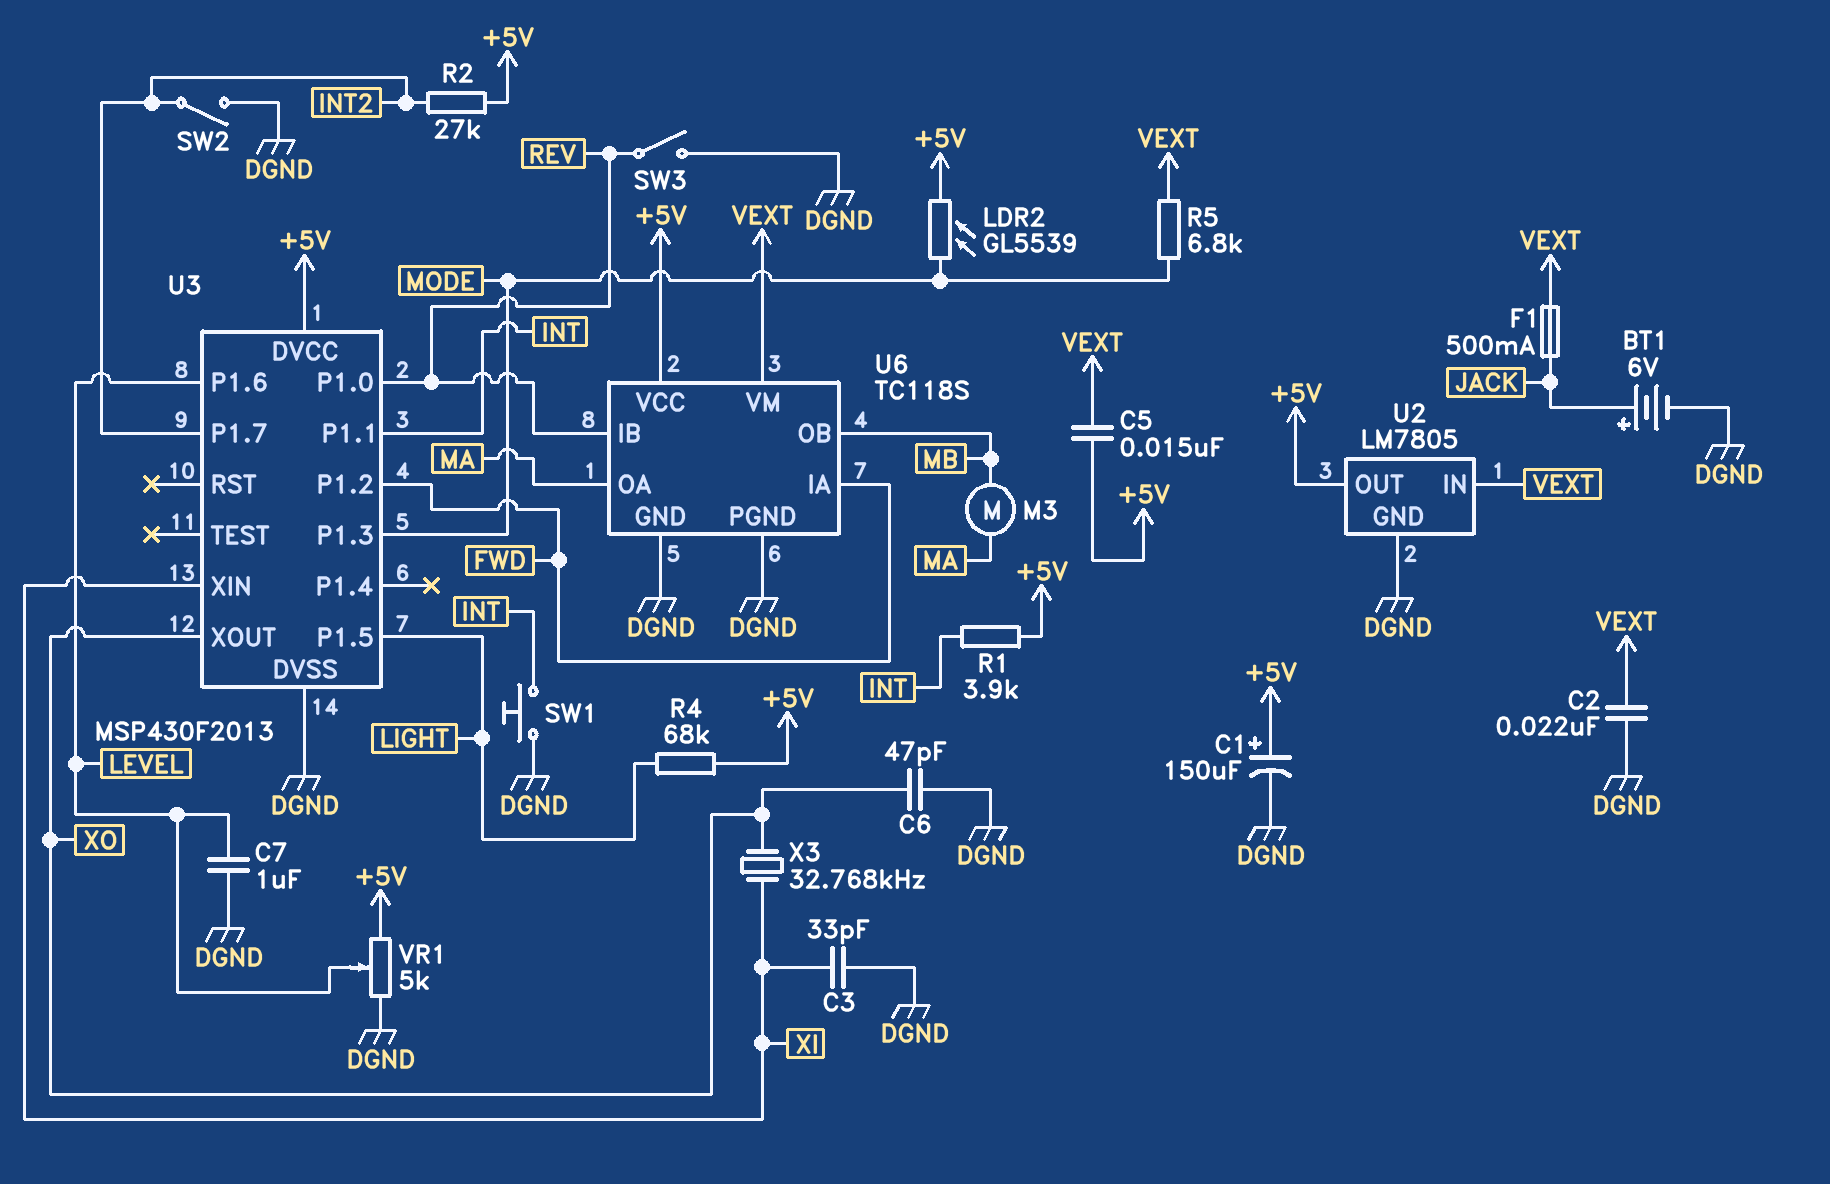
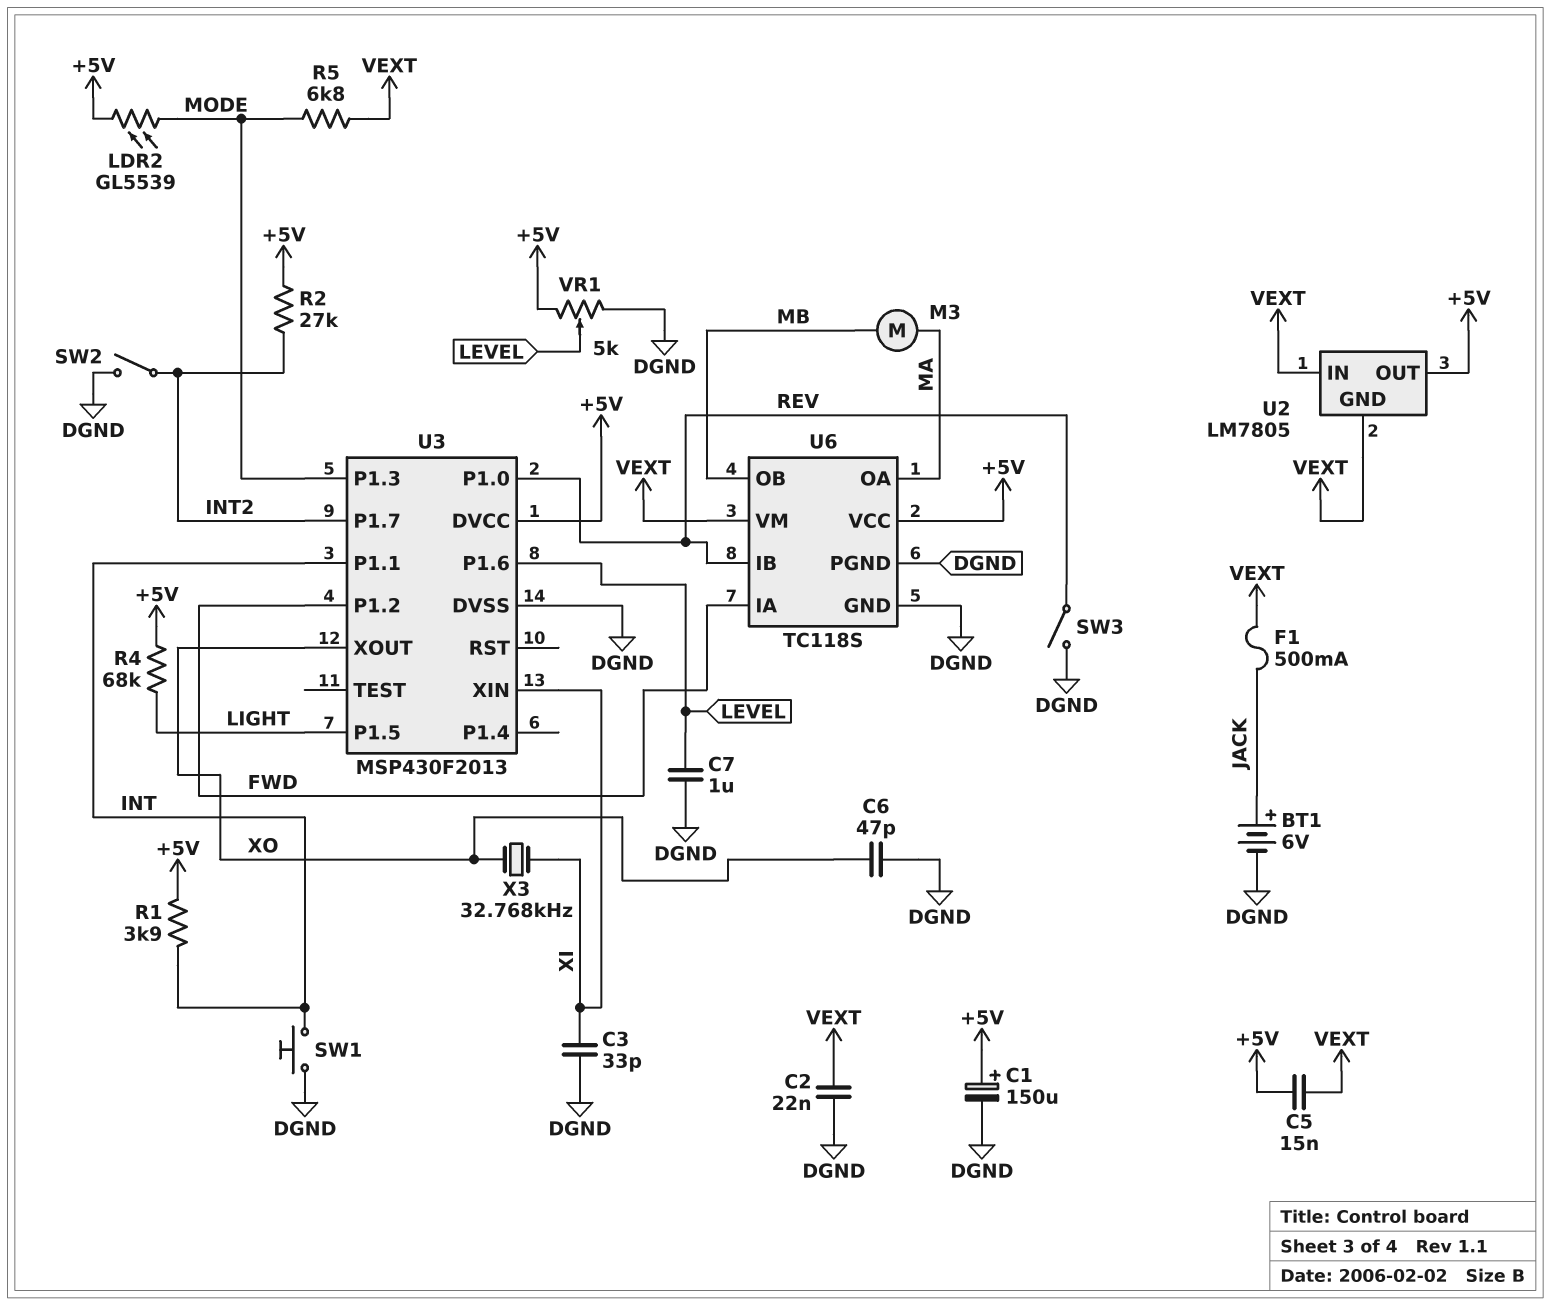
U2 pin GND: DGND -> VEXT

